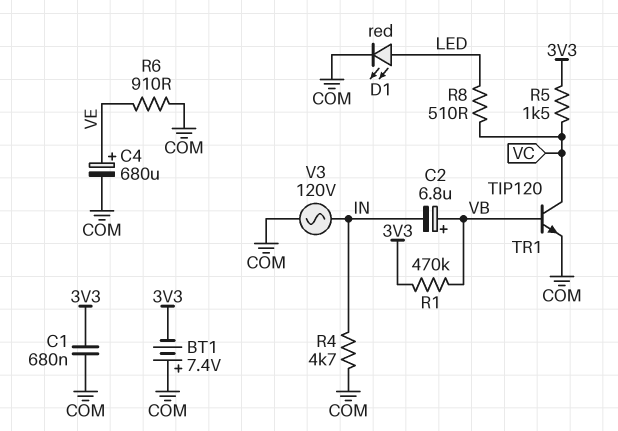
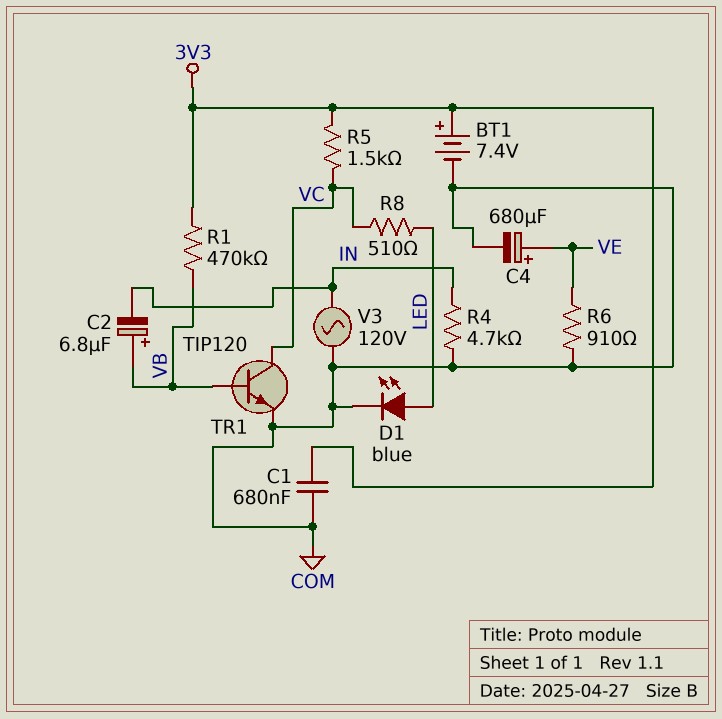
BT1: 7.4V (plus COM, minus 3V3) -> 7.4V (plus 3V3, minus COM)
D1: LED red (A LED, K COM) -> LED blue (A LED, K COM)

